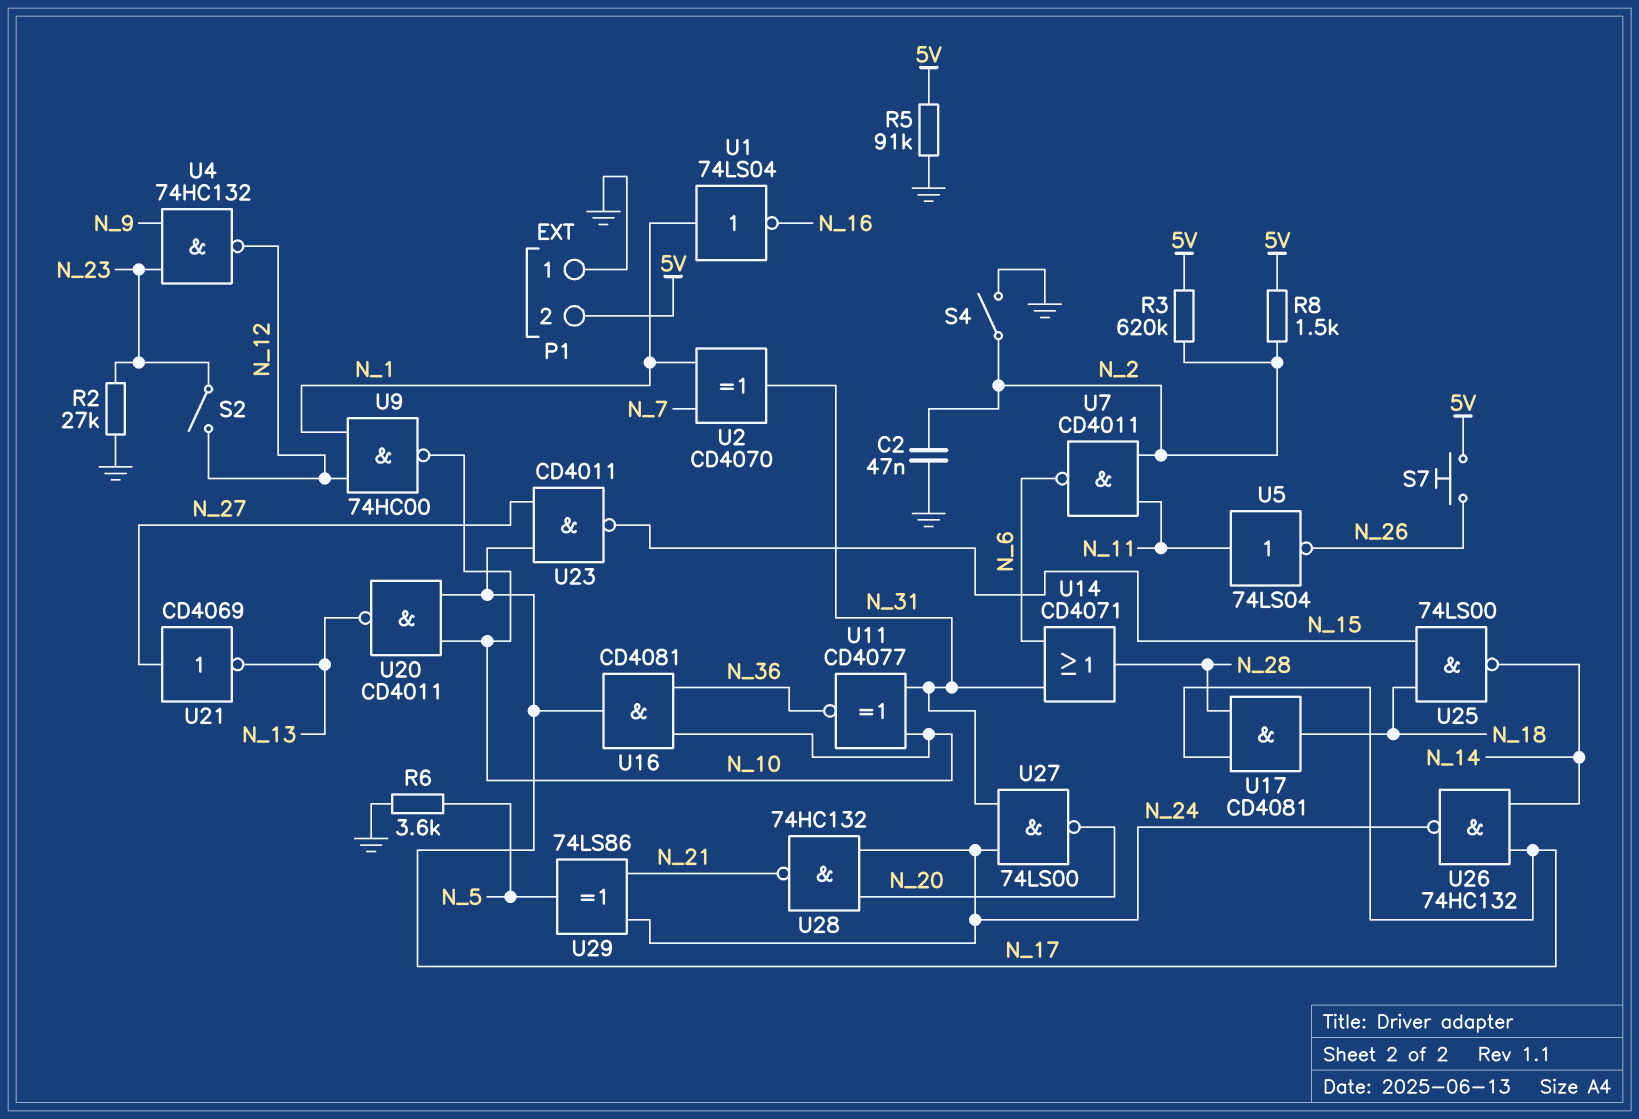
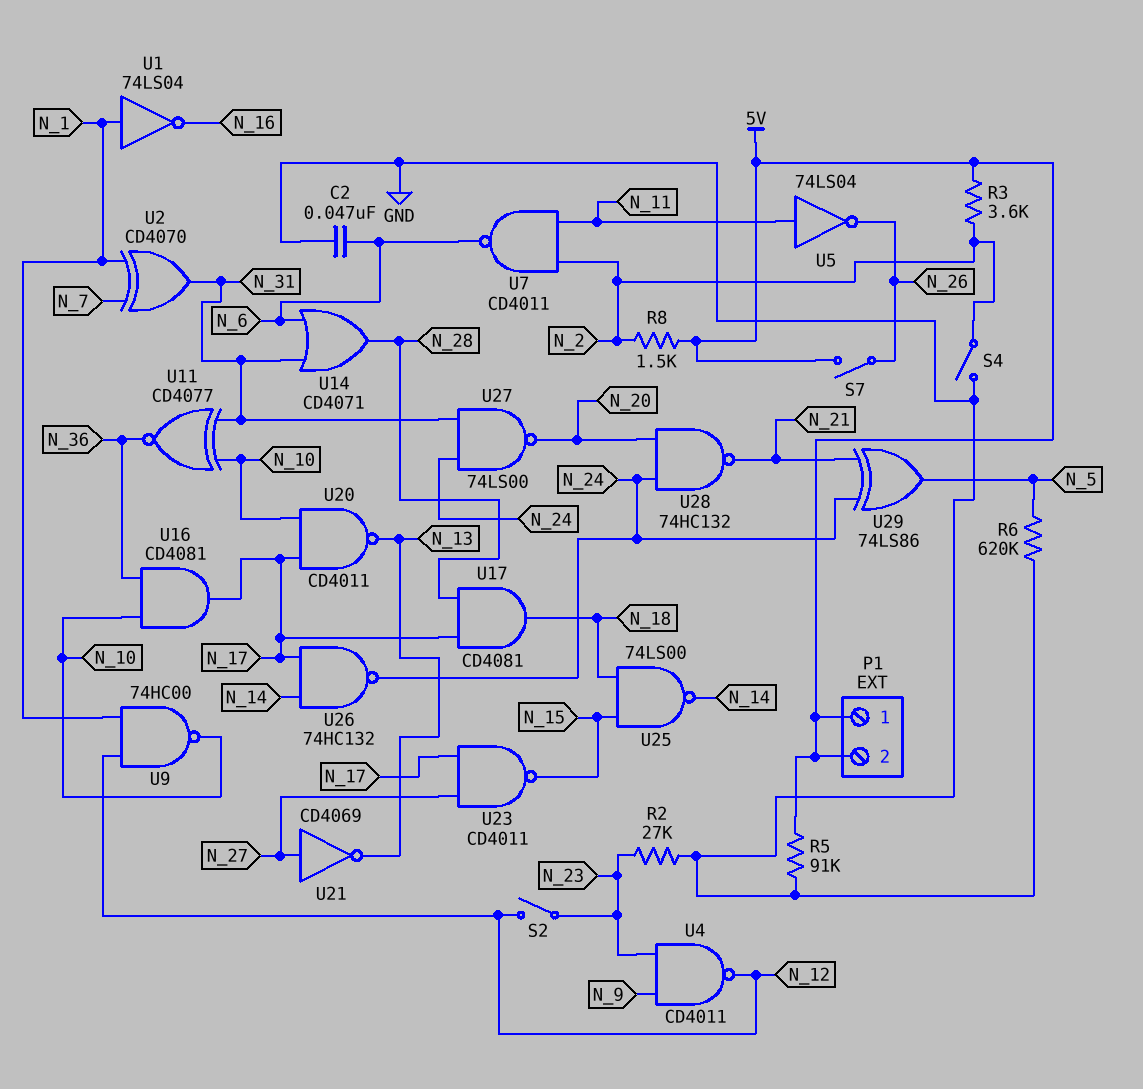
C2: 47nF (GND, N_2) -> 47nF (GND, N_6)
P1 pin 1: GND -> 5V
R3: 620k (5V, N_2) -> 3.6k (5V, N_2)
R6: 3.6k (GND, N_5) -> 620k (GND, N_5)
S7: button (5V, N_26) -> switch (5V, N_26)
U4: NAND 74HC132 (in N_9, in N_23, out N_12) -> NAND CD4011 (in N_9, in N_23, out N_12)

